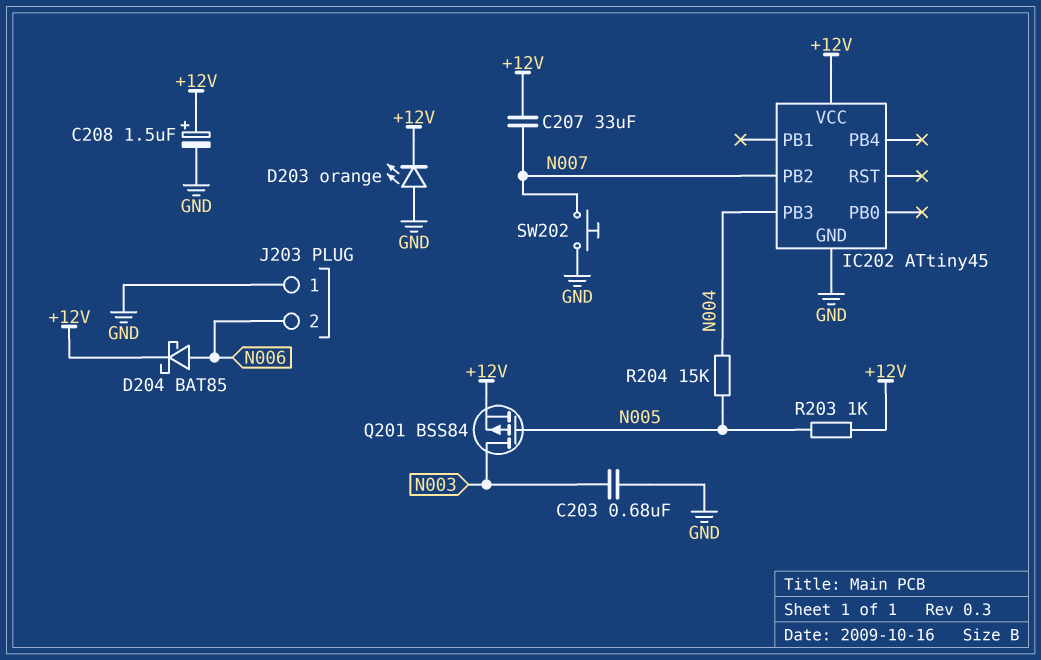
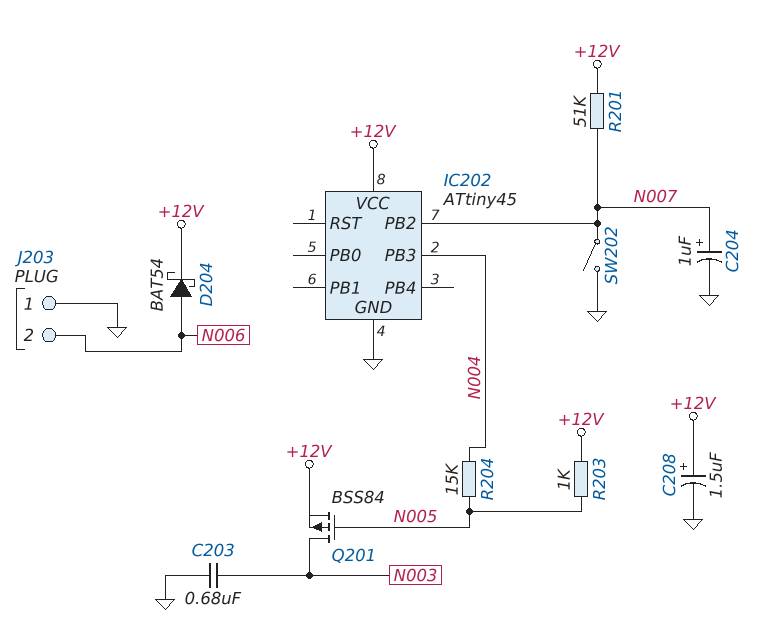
C204: none -> 1uF (plus N007, minus GND)
C207: 33uF (+12V, N007) -> none
D203: LED orange (A GND, K +12V) -> none
D204: schottky BAT85 (A N006, K +12V) -> schottky BAT54 (A N006, K +12V)
R201: none -> 51k (+12V, N007)
SW202: button (GND, N007) -> switch (GND, N007)

